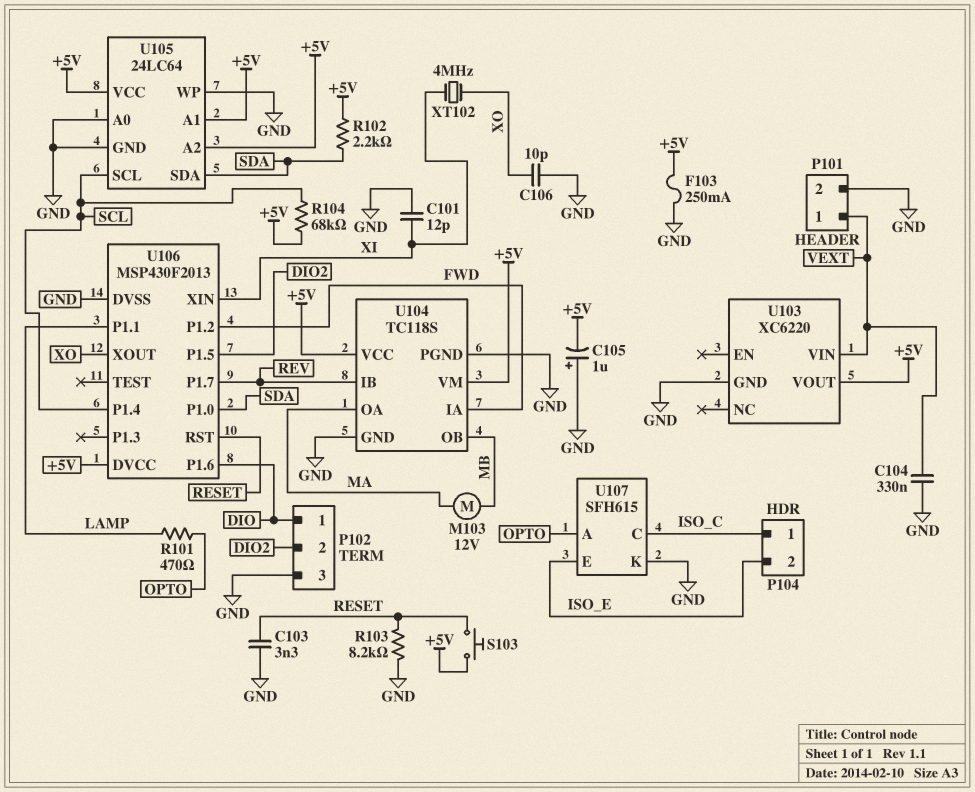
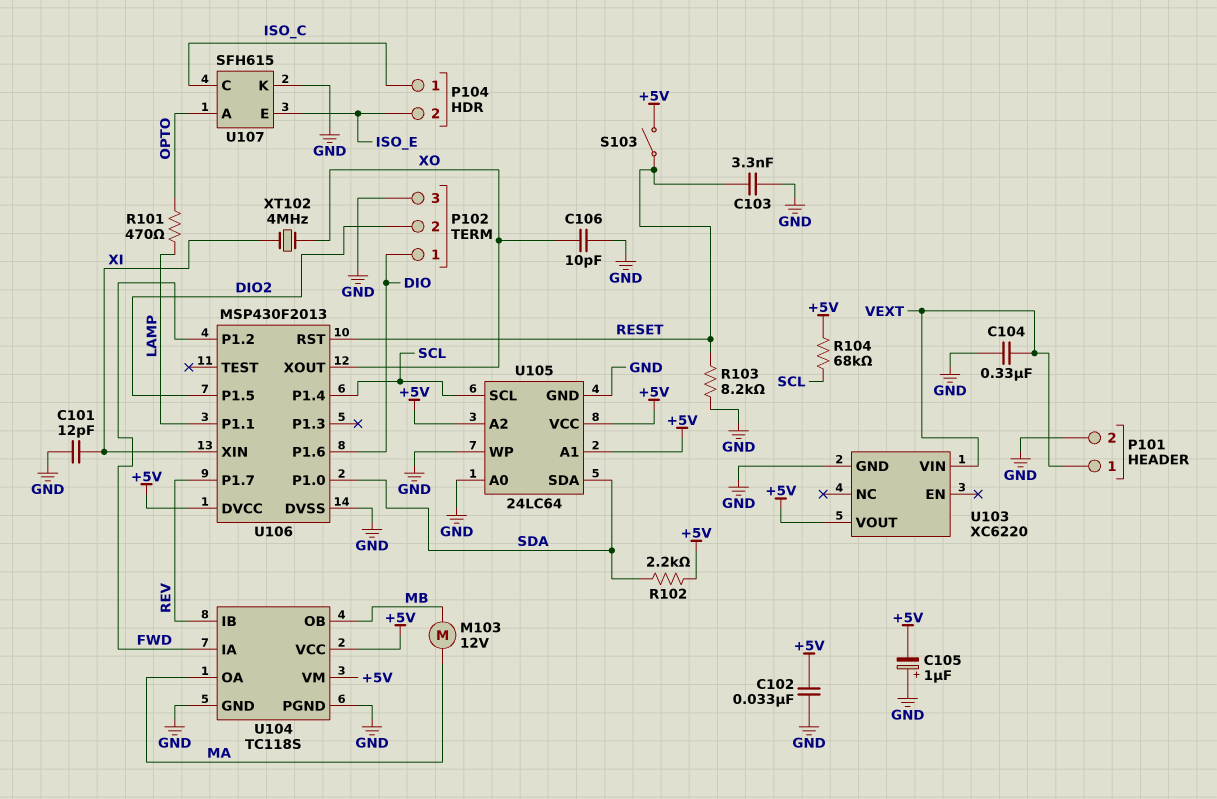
C102: none -> 33nF (+5V, GND)
F103: 250mA (+5V, GND) -> none
S103: button (+5V, RESET) -> switch (+5V, RESET)

